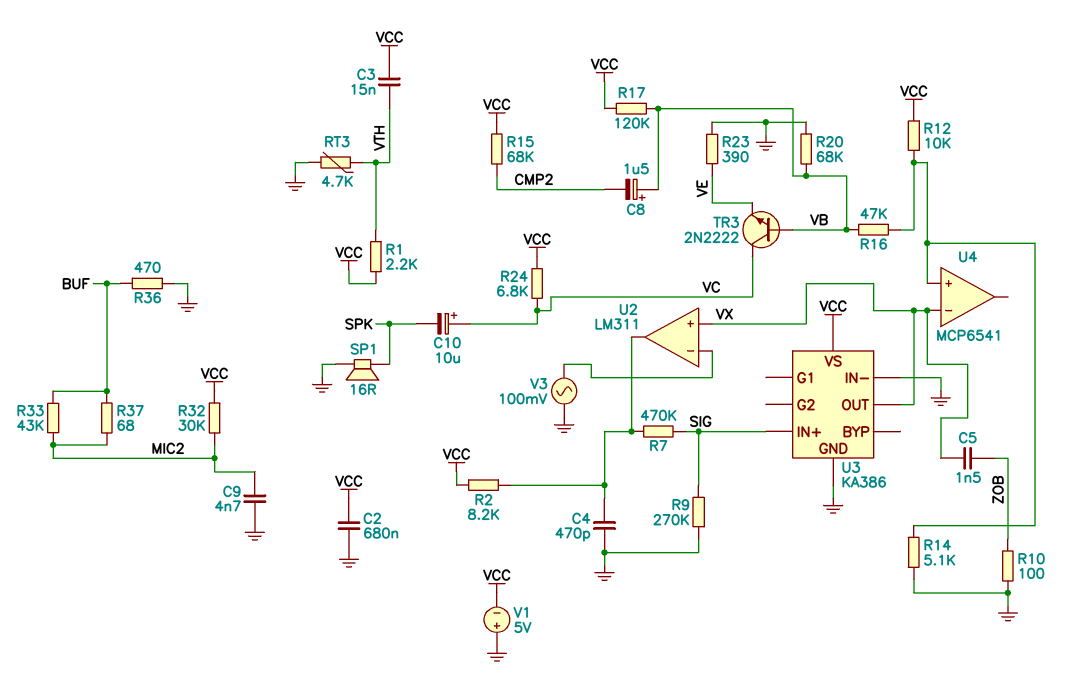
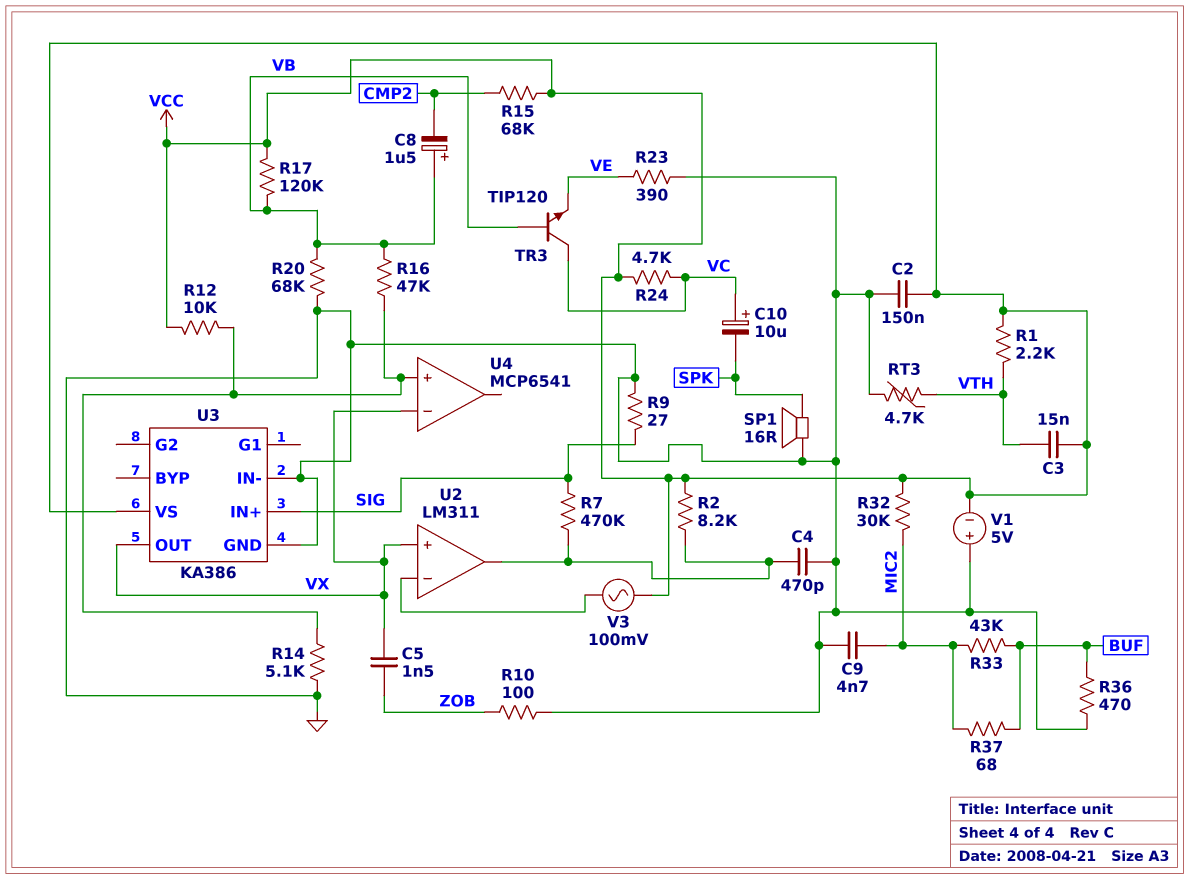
C2: 680nF (GND, VCC) -> 150nF (GND, VCC)
R9: 270k (GND, SIG) -> 27 (GND, SIG)
R24: 6.8k (VC, VCC) -> 4.7k (VC, VCC)
TR3: NPN 2N2222 (B VB, C VC, E VE) -> NPN TIP120 (B VB, C VC, E VE)
V3: AC 100mV (GND, U2/in-) -> AC 100mV (U2/in-, VCC)

